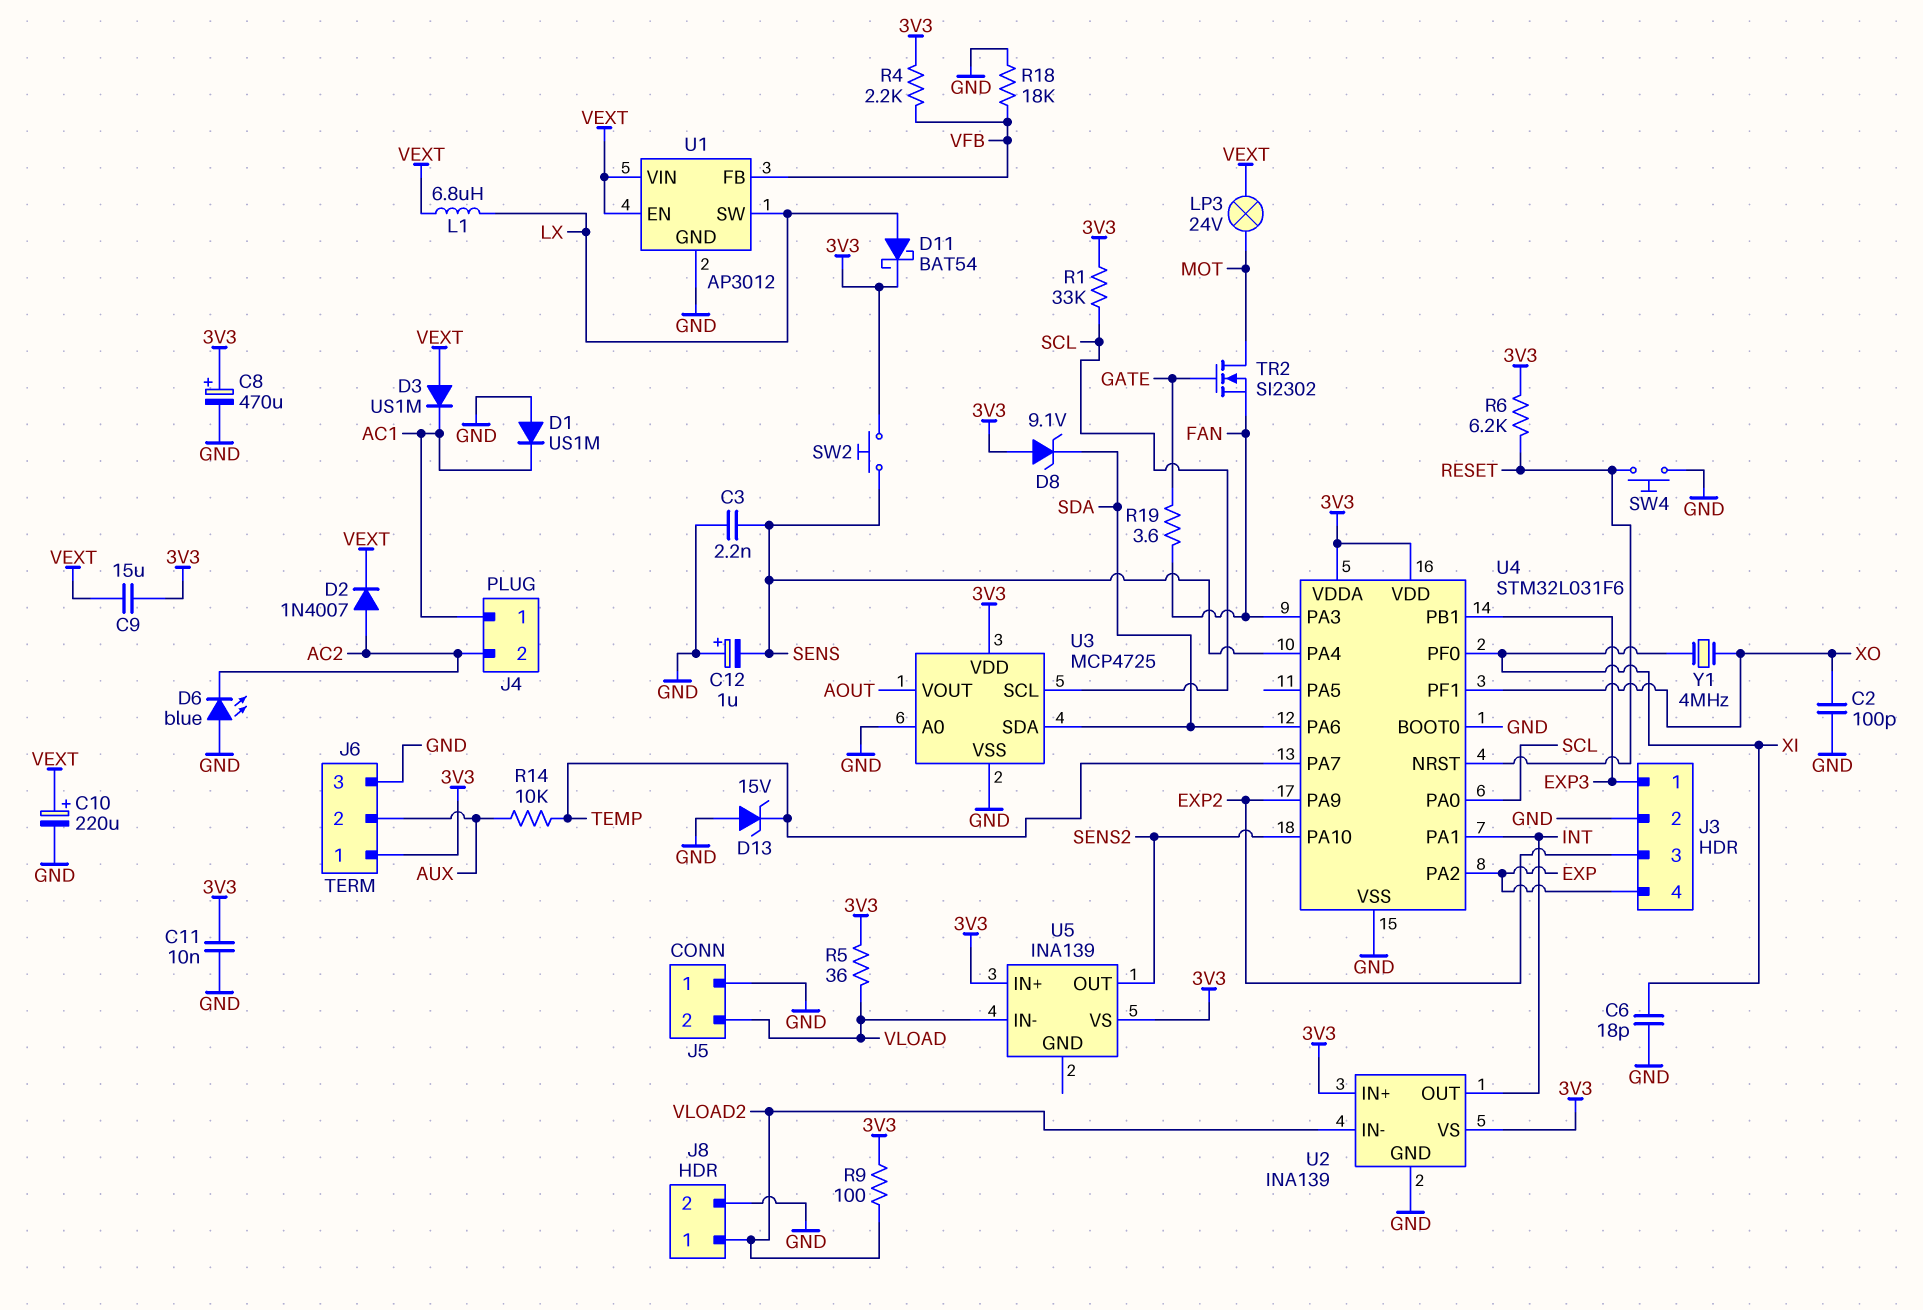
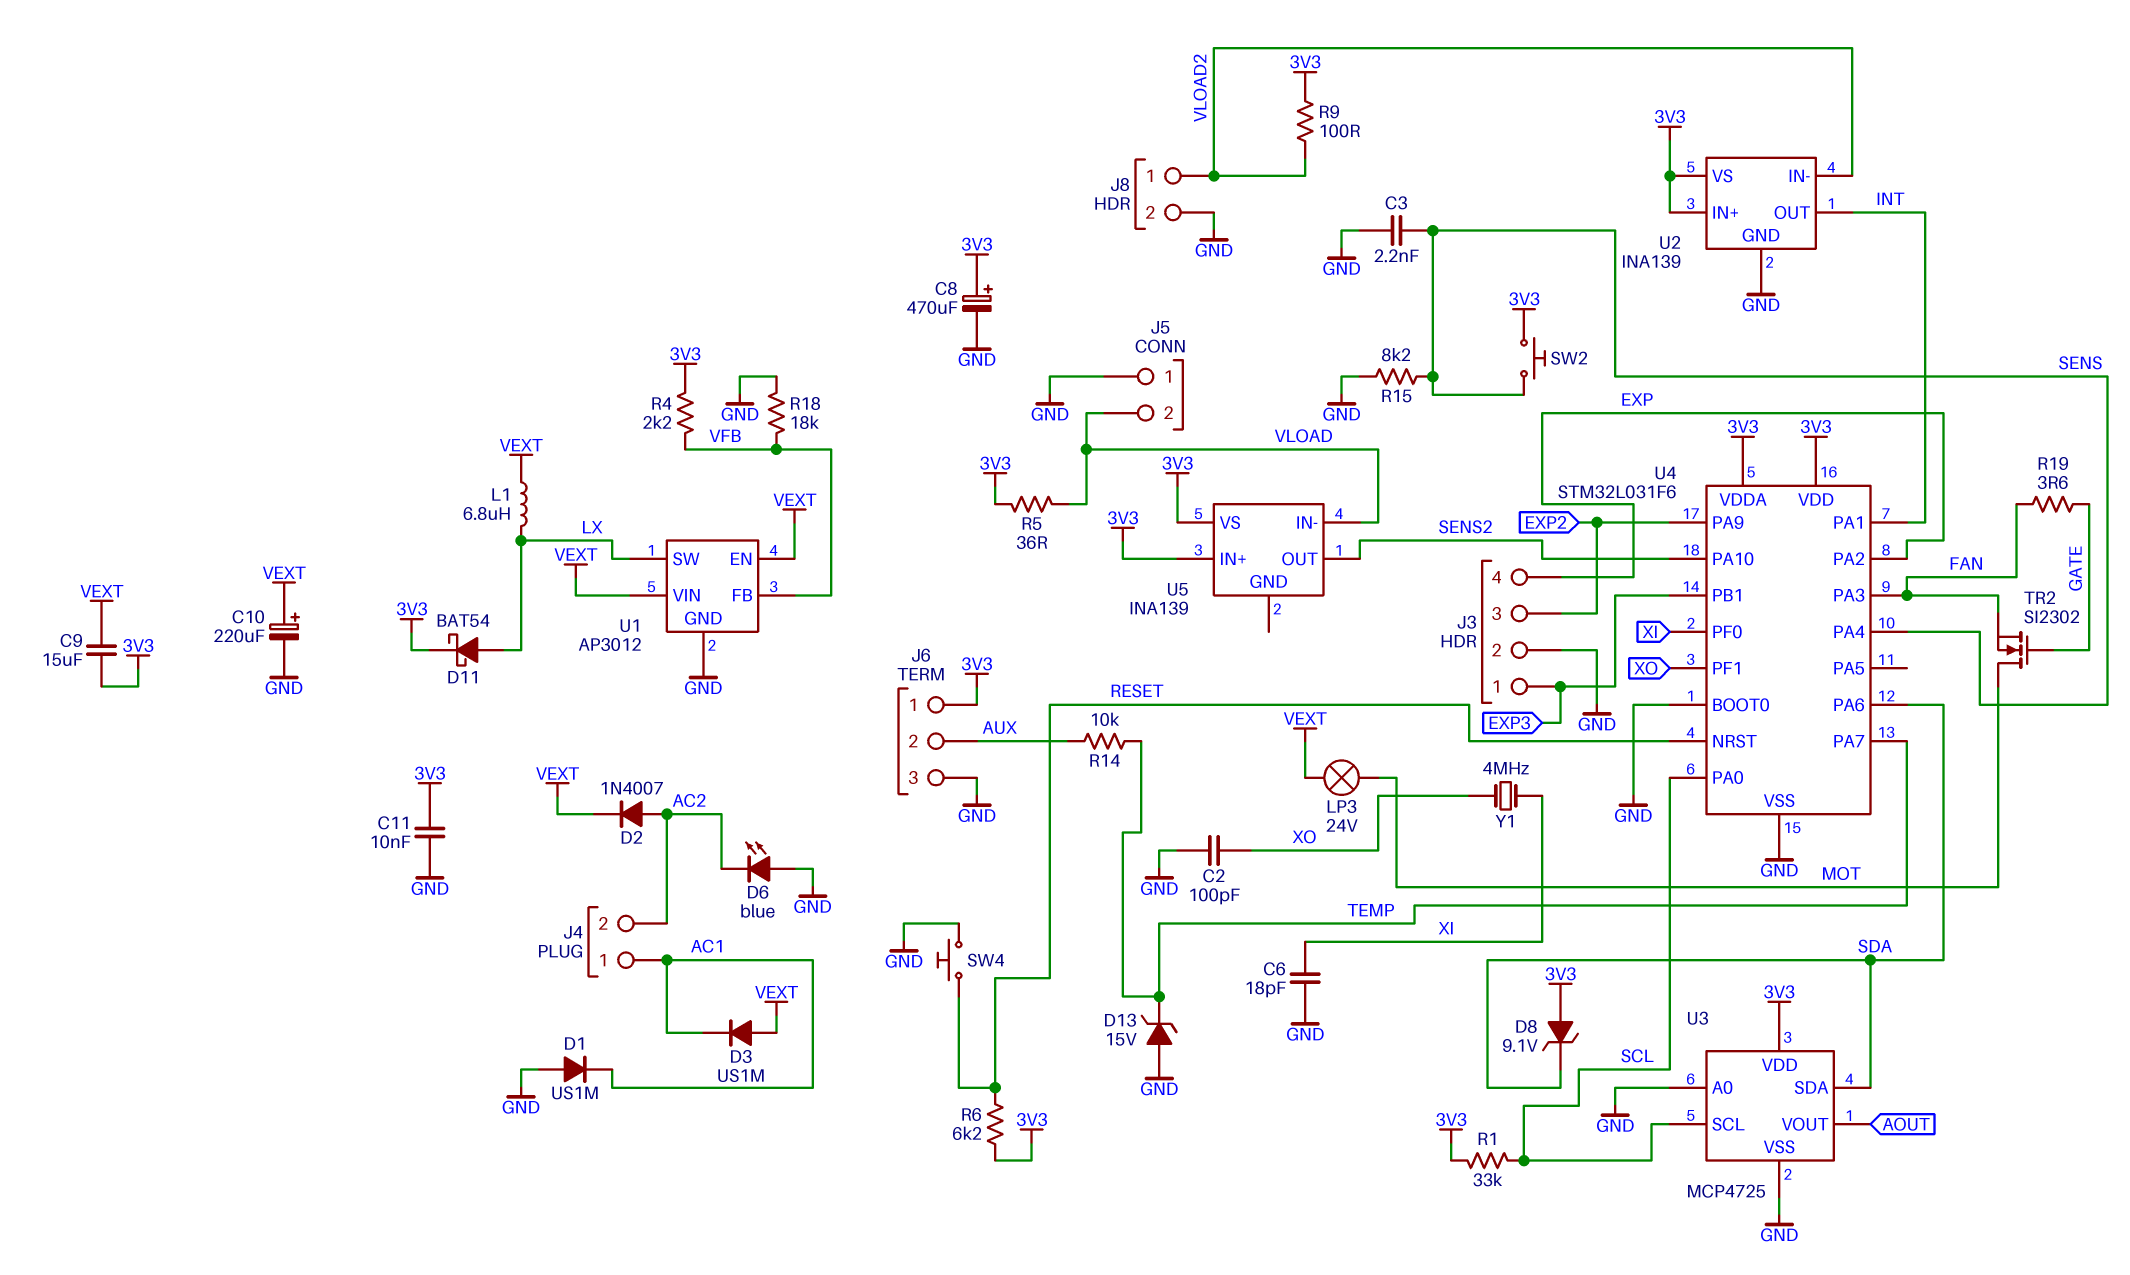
C12: 1uF (plus GND, minus SENS) -> none
R15: none -> 8.2k (GND, SENS)

